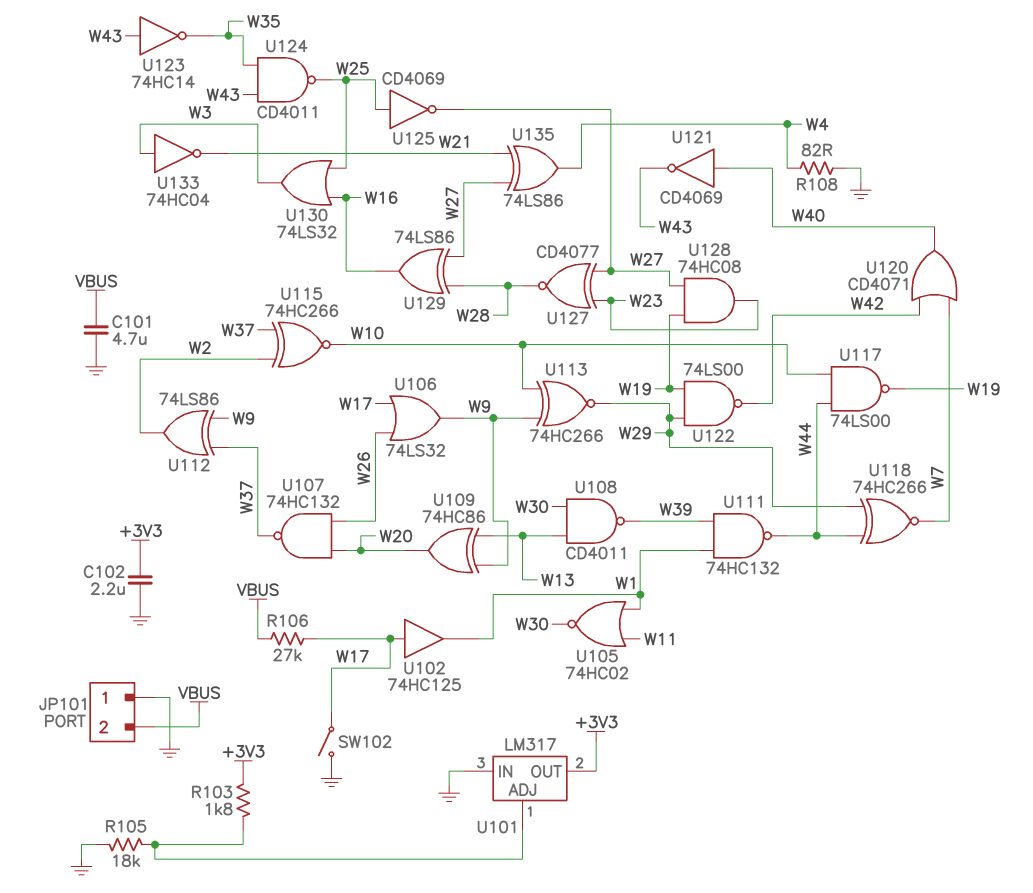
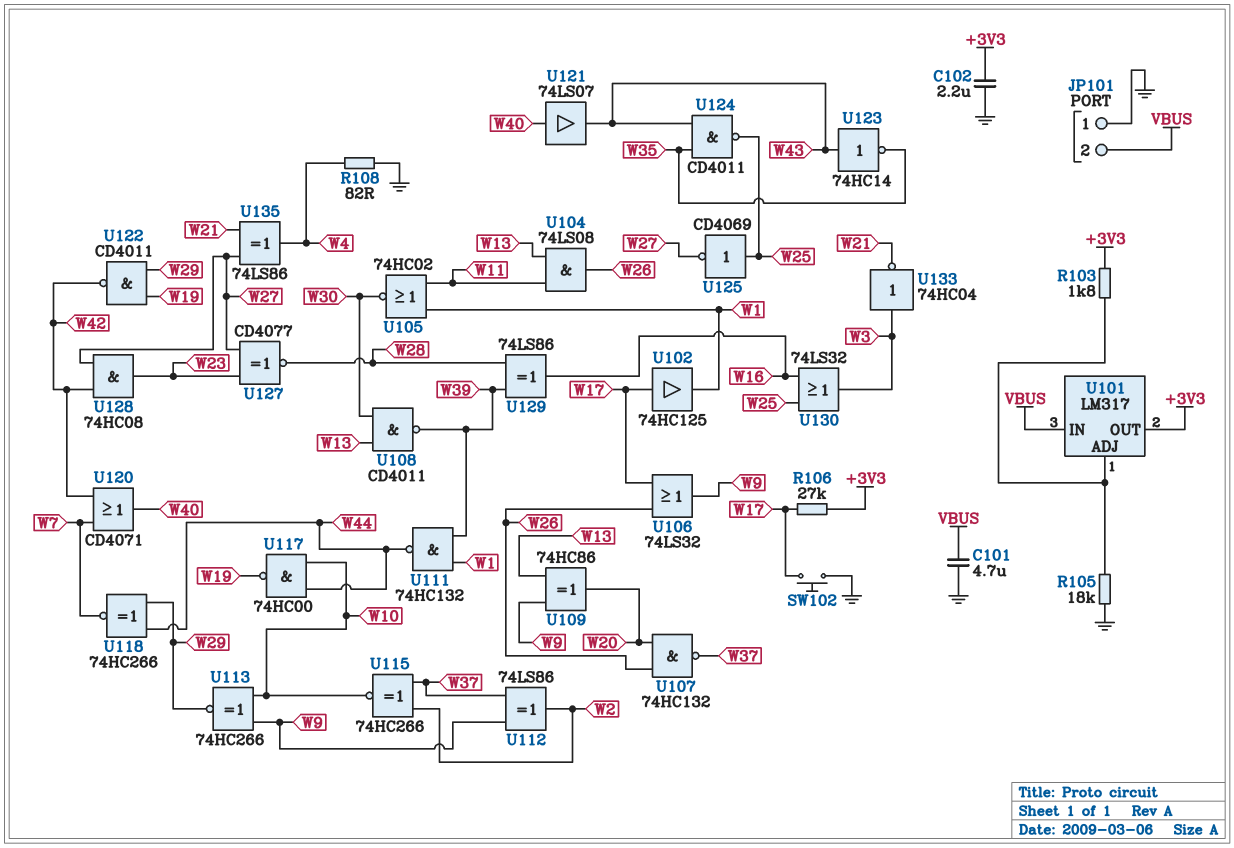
R106: 27k (VBUS, W17) -> 27k (+3V3, W17)
SW102: switch (GND, W17) -> button (GND, W17)
U101 pin IN: GND -> VBUS
U104: none -> AND 74LS08 (in W11, in W13, out W26)
U117: NAND 74LS00 (in W10, in W44, out W19) -> NAND 74HC00 (in W10, in W44, out W19)
U121: NOT CD4069 (in W40, out W43) -> buffer 74LS07 (in W40, out W43)
U122: NAND 74LS00 (in W19, in W29, out W42) -> NAND CD4011 (in W19, in W29, out W42)
U128: AND 74HC08 (in W19, in W27, out W23) -> AND 74HC08 (in W27, in W42, out W23)
U129: XOR 74LS86 (in W27, in W28, out W16) -> XOR 74LS86 (in W28, in W39, out W16)

